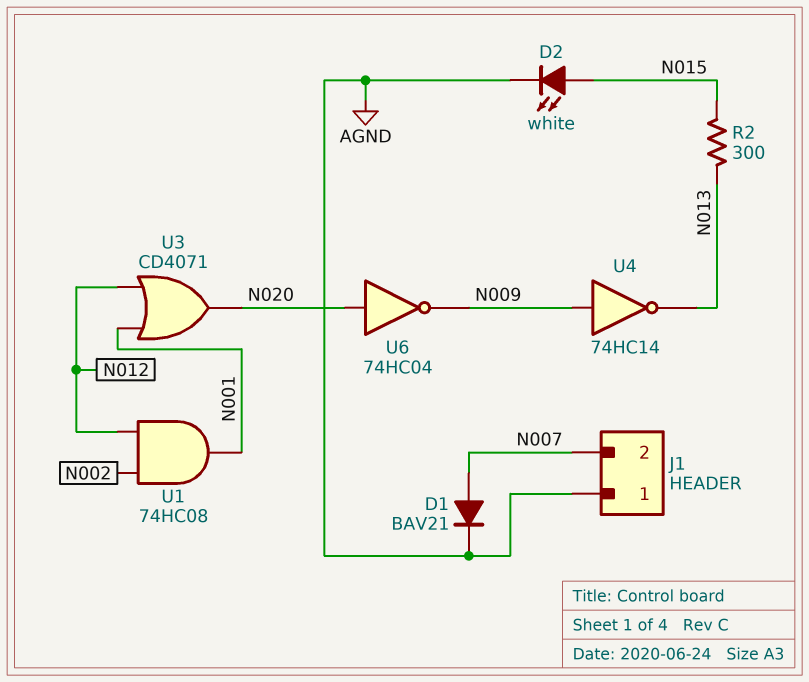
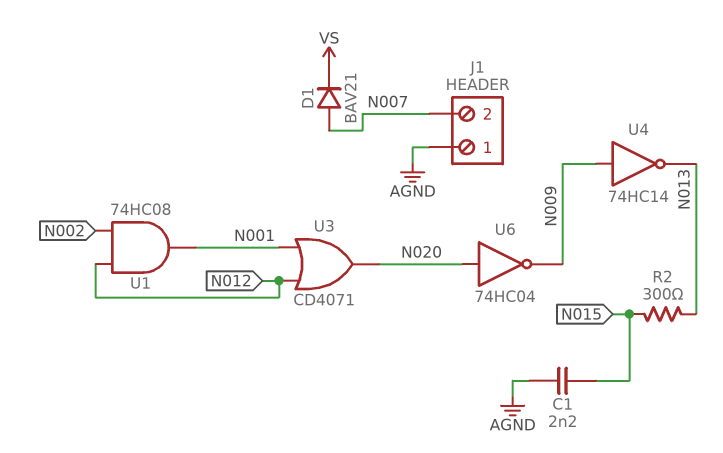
C1: none -> 2.2nF (AGND, N015)
D1: diode BAV21 (A N007, K AGND) -> diode BAV21 (A N007, K VS)
D2: LED white (A N015, K AGND) -> none

